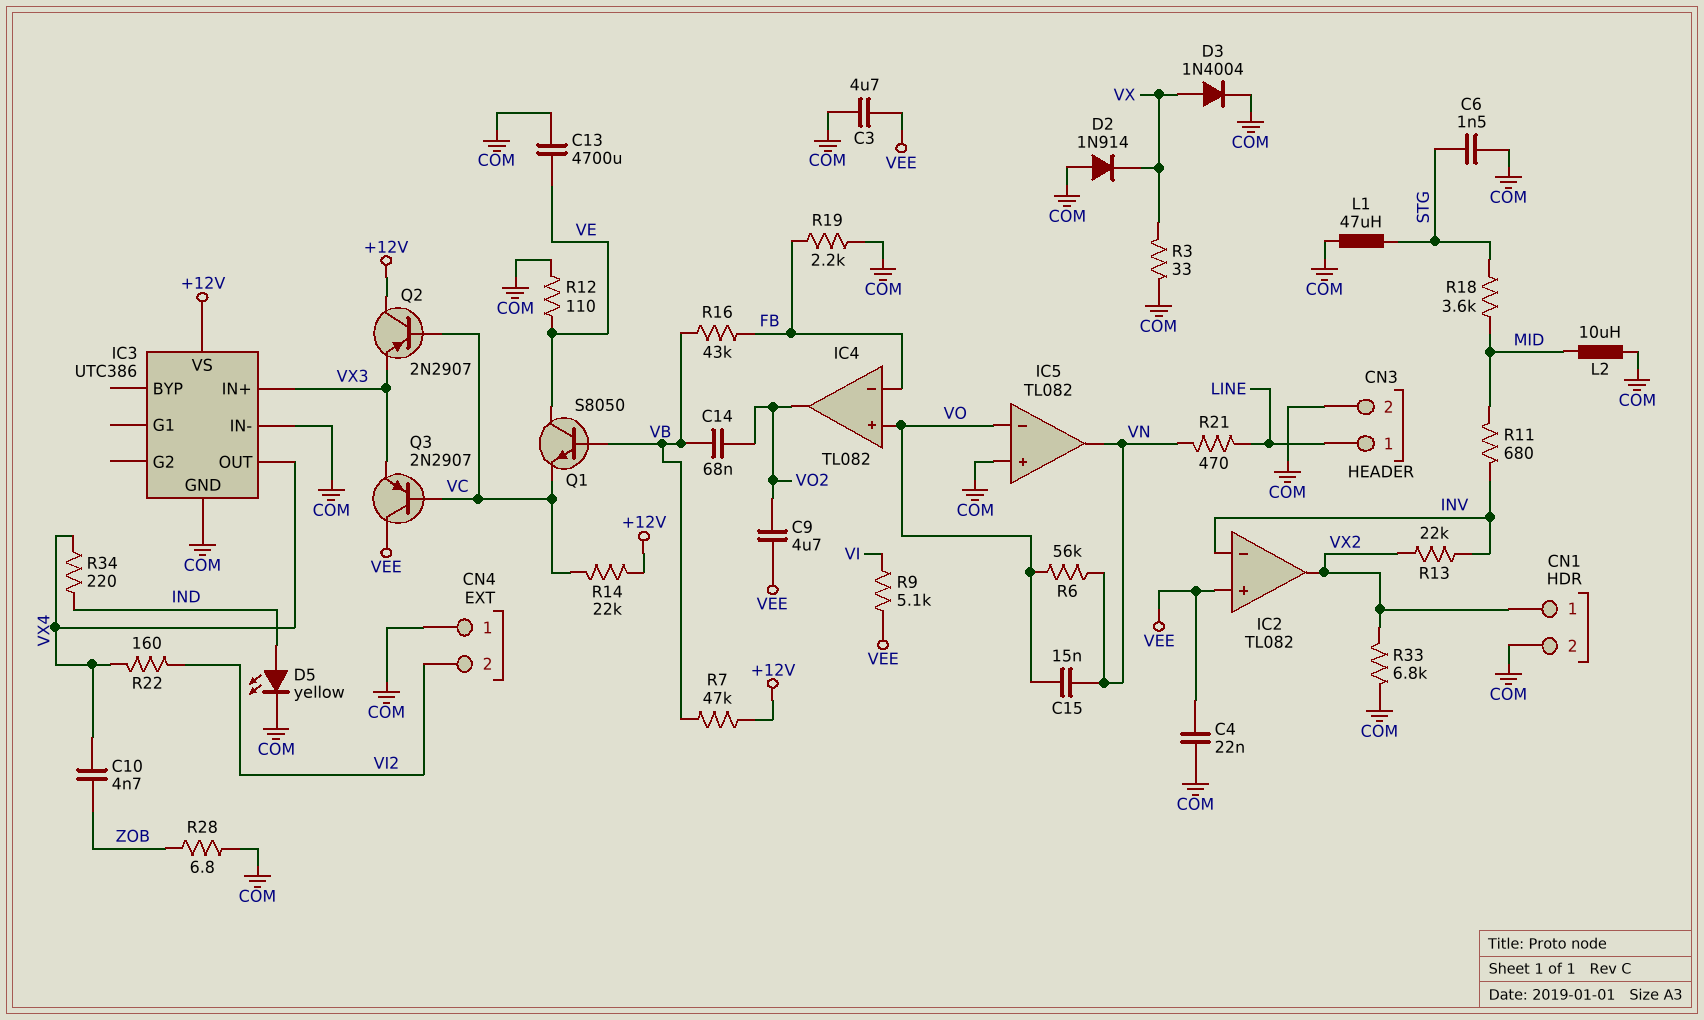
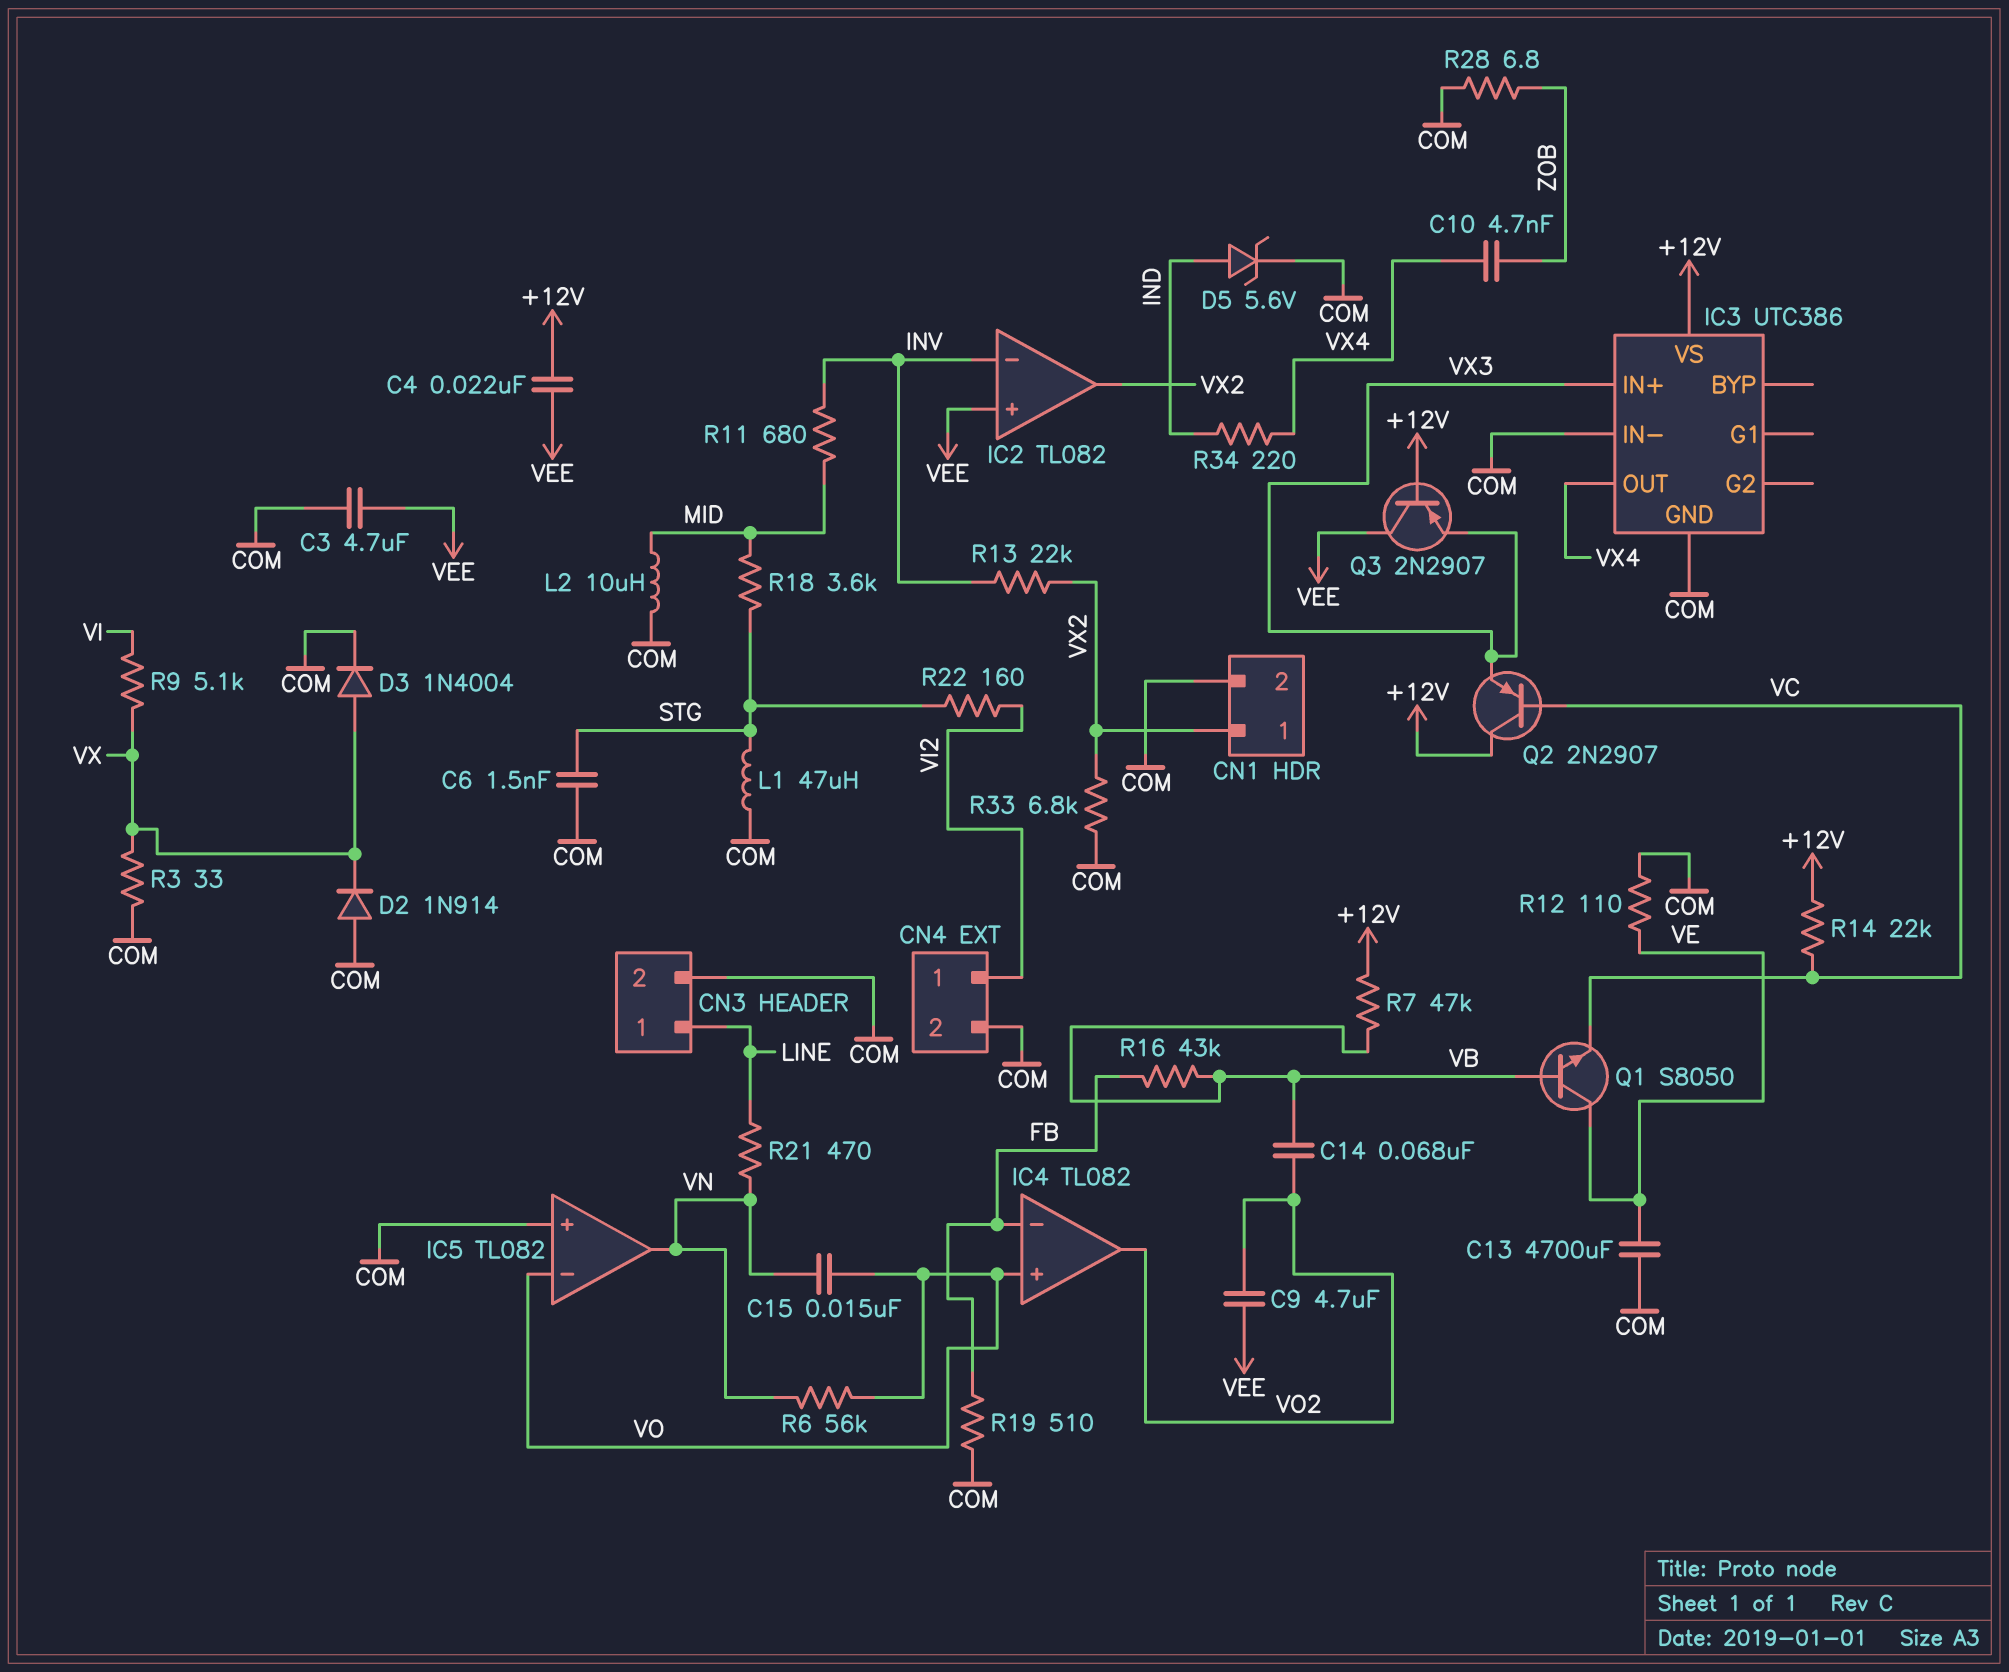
C4: 22nF (COM, VEE) -> 22nF (+12V, VEE)
CN4 pin 1: COM -> VI2
CN4 pin 2: VI2 -> COM
D5: LED yellow (A IND, K COM) -> zener 5.6V (A IND, K COM)
Q3: PNP 2N2907 (B VC, C VEE, E VX3) -> PNP 2N2907 (B +12V, C VEE, E VX3)
R9: 5.1k (VEE, VI) -> 5.1k (VI, VX)
R19: 2.2k (COM, FB) -> 510 (COM, FB)
R22: 160 (VI2, VX4) -> 160 (STG, VI2)

